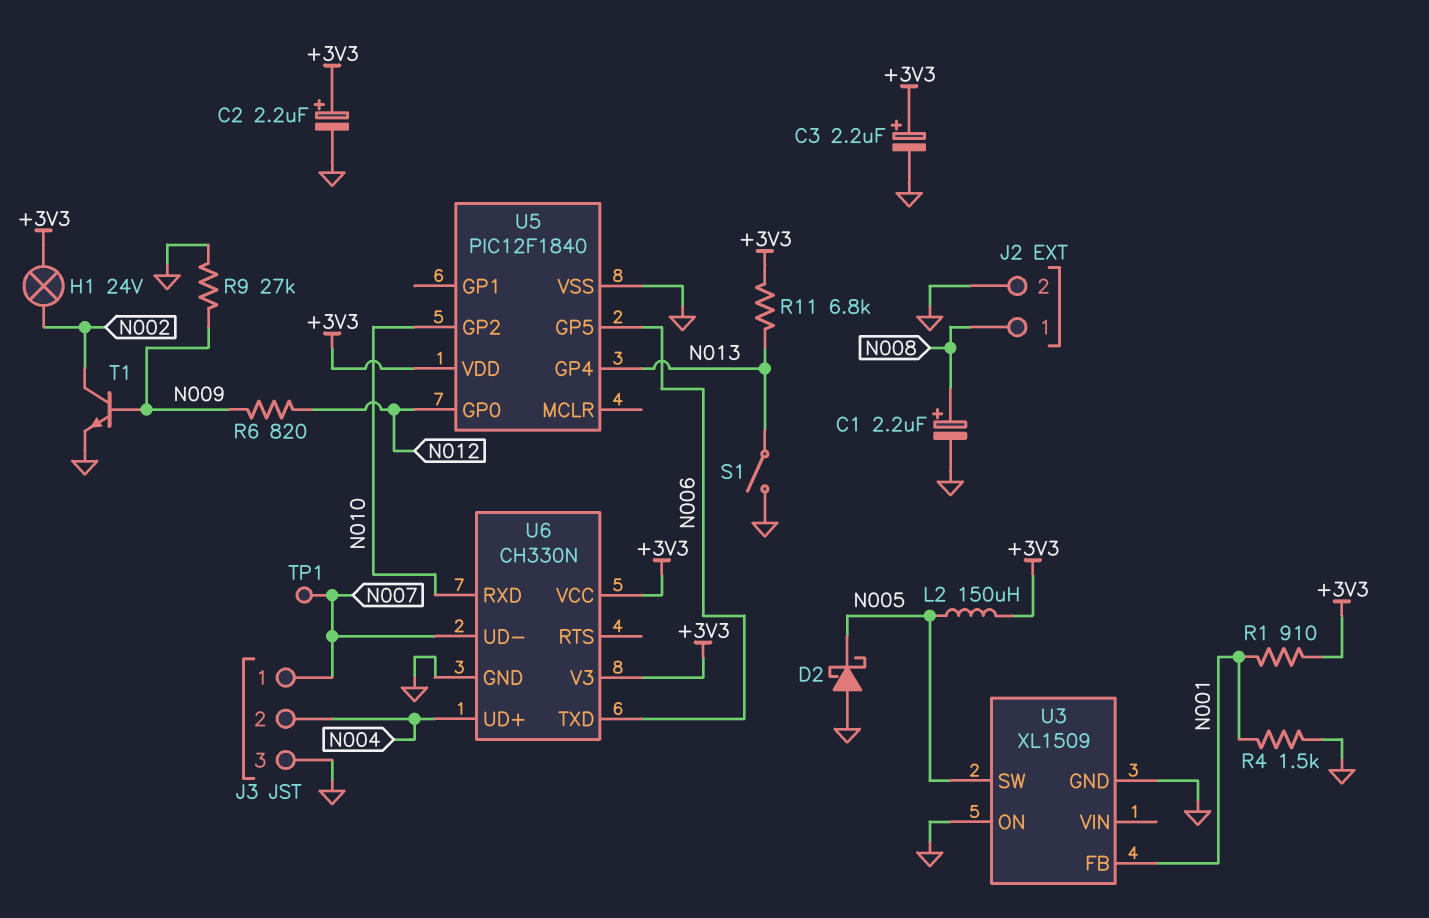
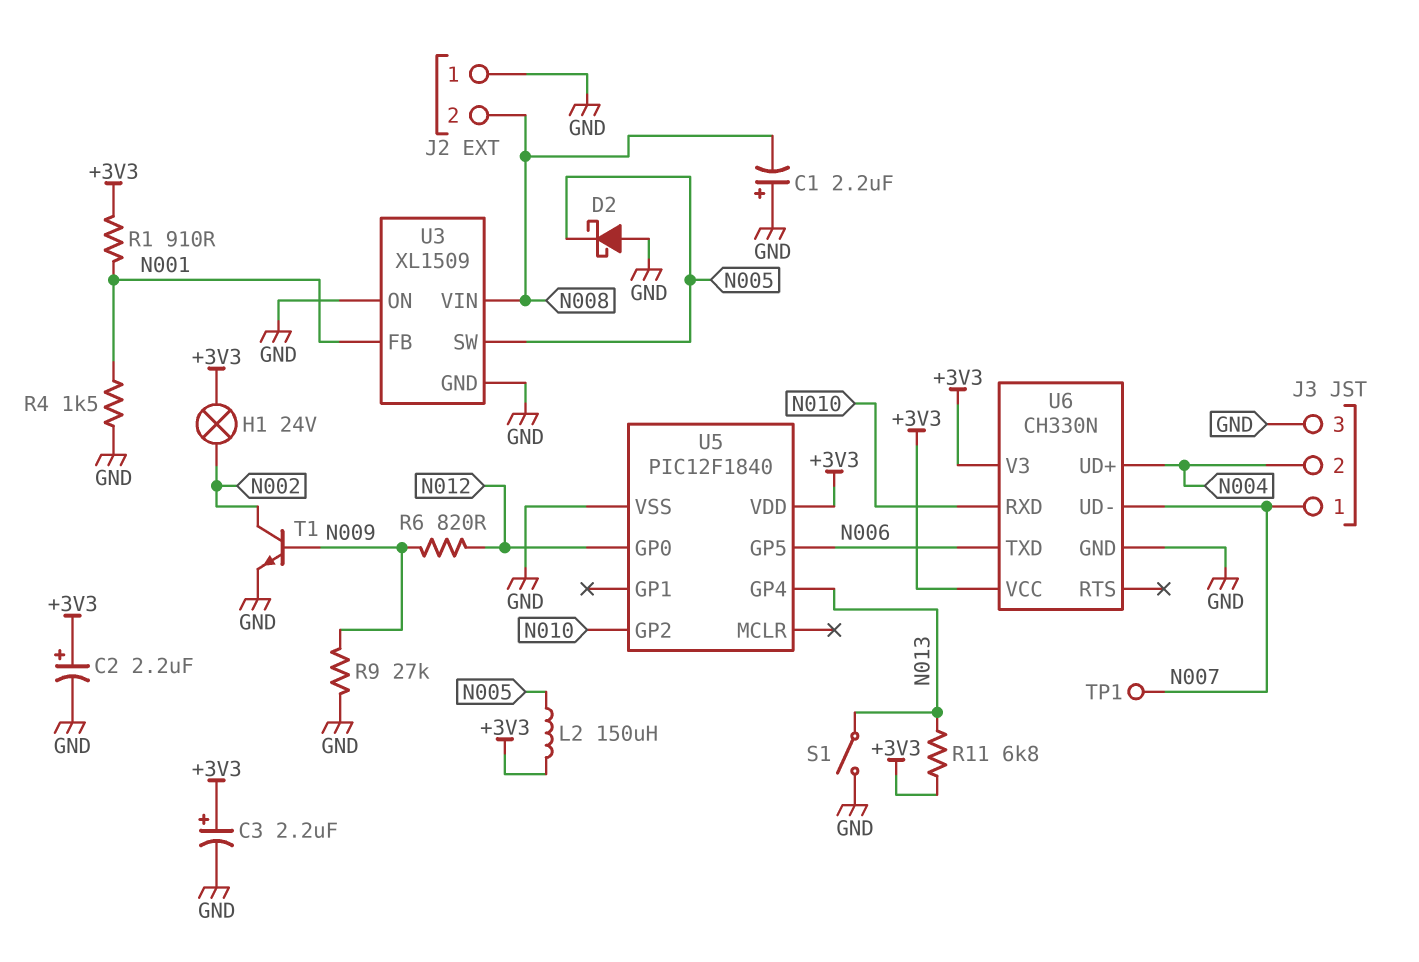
C1: 2.2uF (plus N008, minus GND) -> 2.2uF (plus GND, minus N008)
J2 pin 1: N008 -> GND
J2 pin 2: GND -> N008
U3 pin VIN: none -> N008

